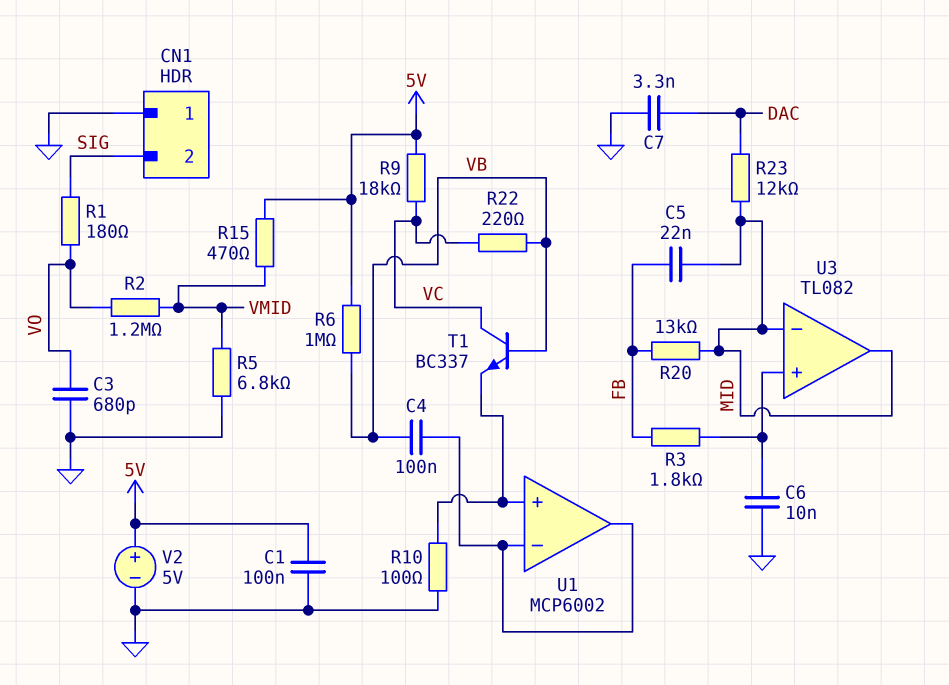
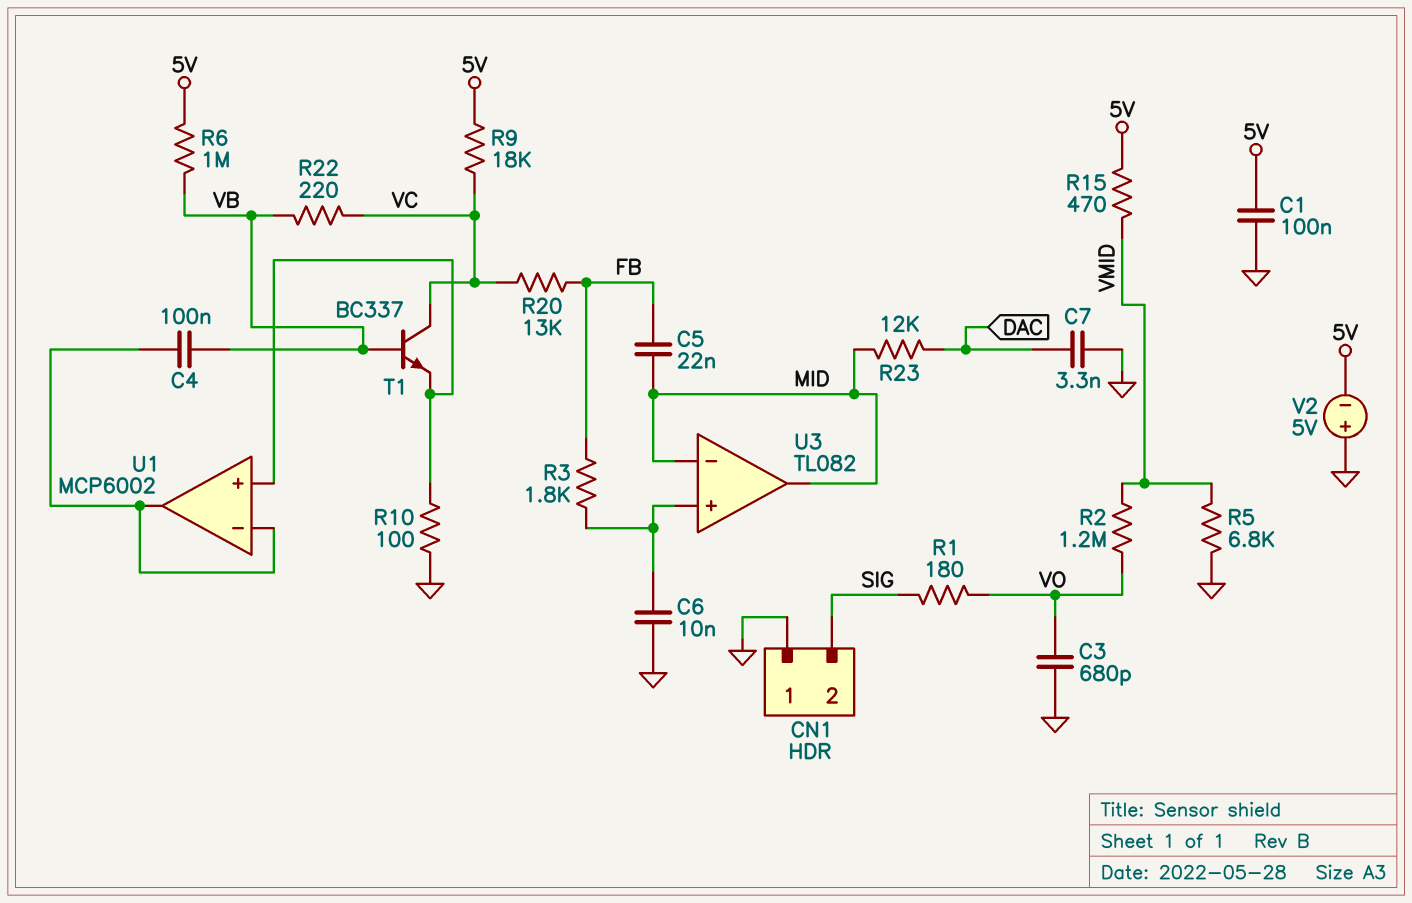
R20: 13k (FB, MID) -> 13k (FB, VC)
V2: 5V (plus 5V, minus GND) -> 5V (plus GND, minus 5V)

